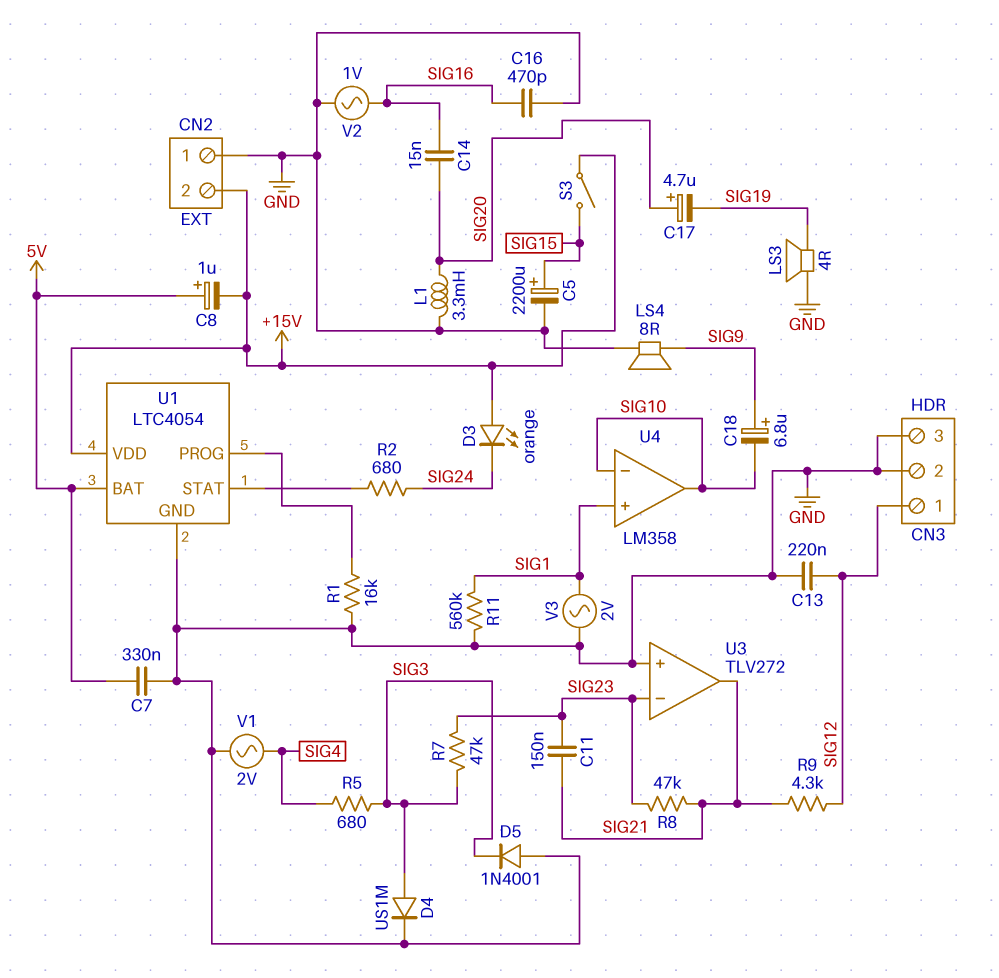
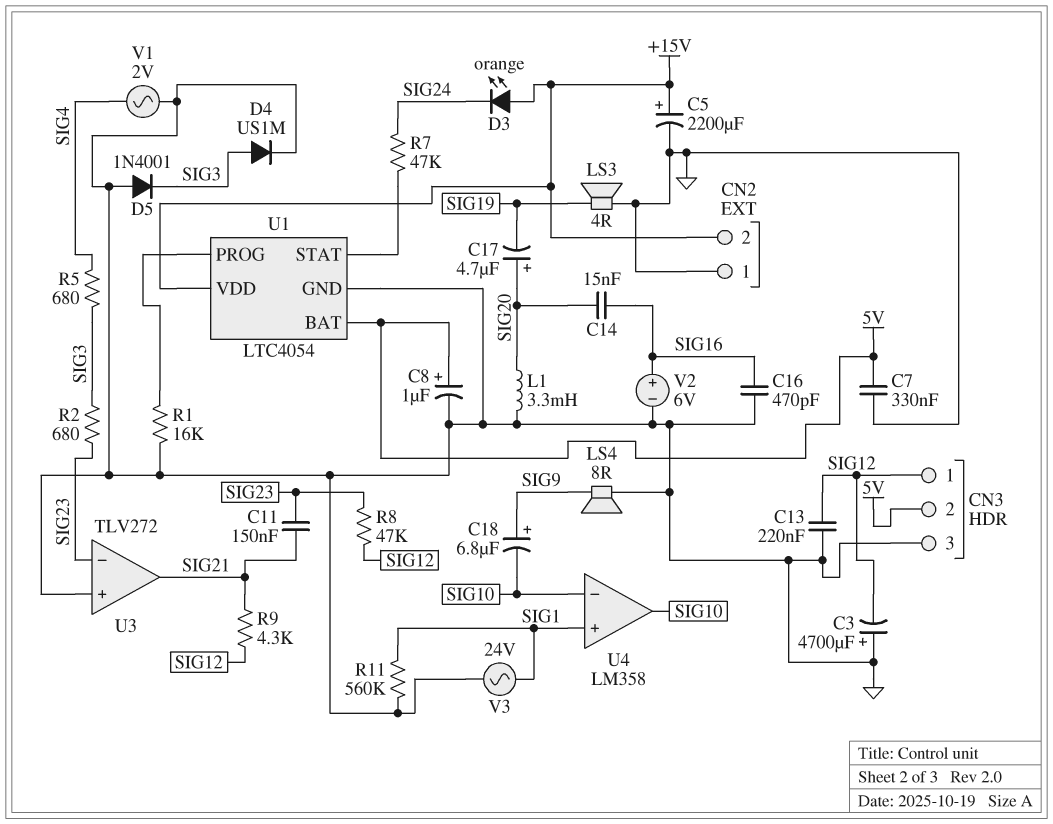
C3: none -> 4700uF (plus GND, minus SIG12)
C5: 2200uF (plus SIG15, minus GND) -> 2200uF (plus +15V, minus GND)
C8: 1uF (plus 5V, minus +15V) -> 1uF (plus 5V, minus GND)
CN3 pin 2: GND -> 5V
R2: 680 (SIG24, U1/STAT) -> 680 (SIG3, SIG23)
R7: 47k (SIG3, SIG23) -> 47k (SIG24, U1/STAT)
R8: 47k (SIG21, SIG23) -> 47k (SIG12, SIG23)
S3: switch (+15V, SIG15) -> none
V2: AC 1V (GND, SIG16) -> 6V (plus SIG16, minus GND)
V3: AC 2V (GND, SIG1) -> AC 24V (GND, SIG1)

